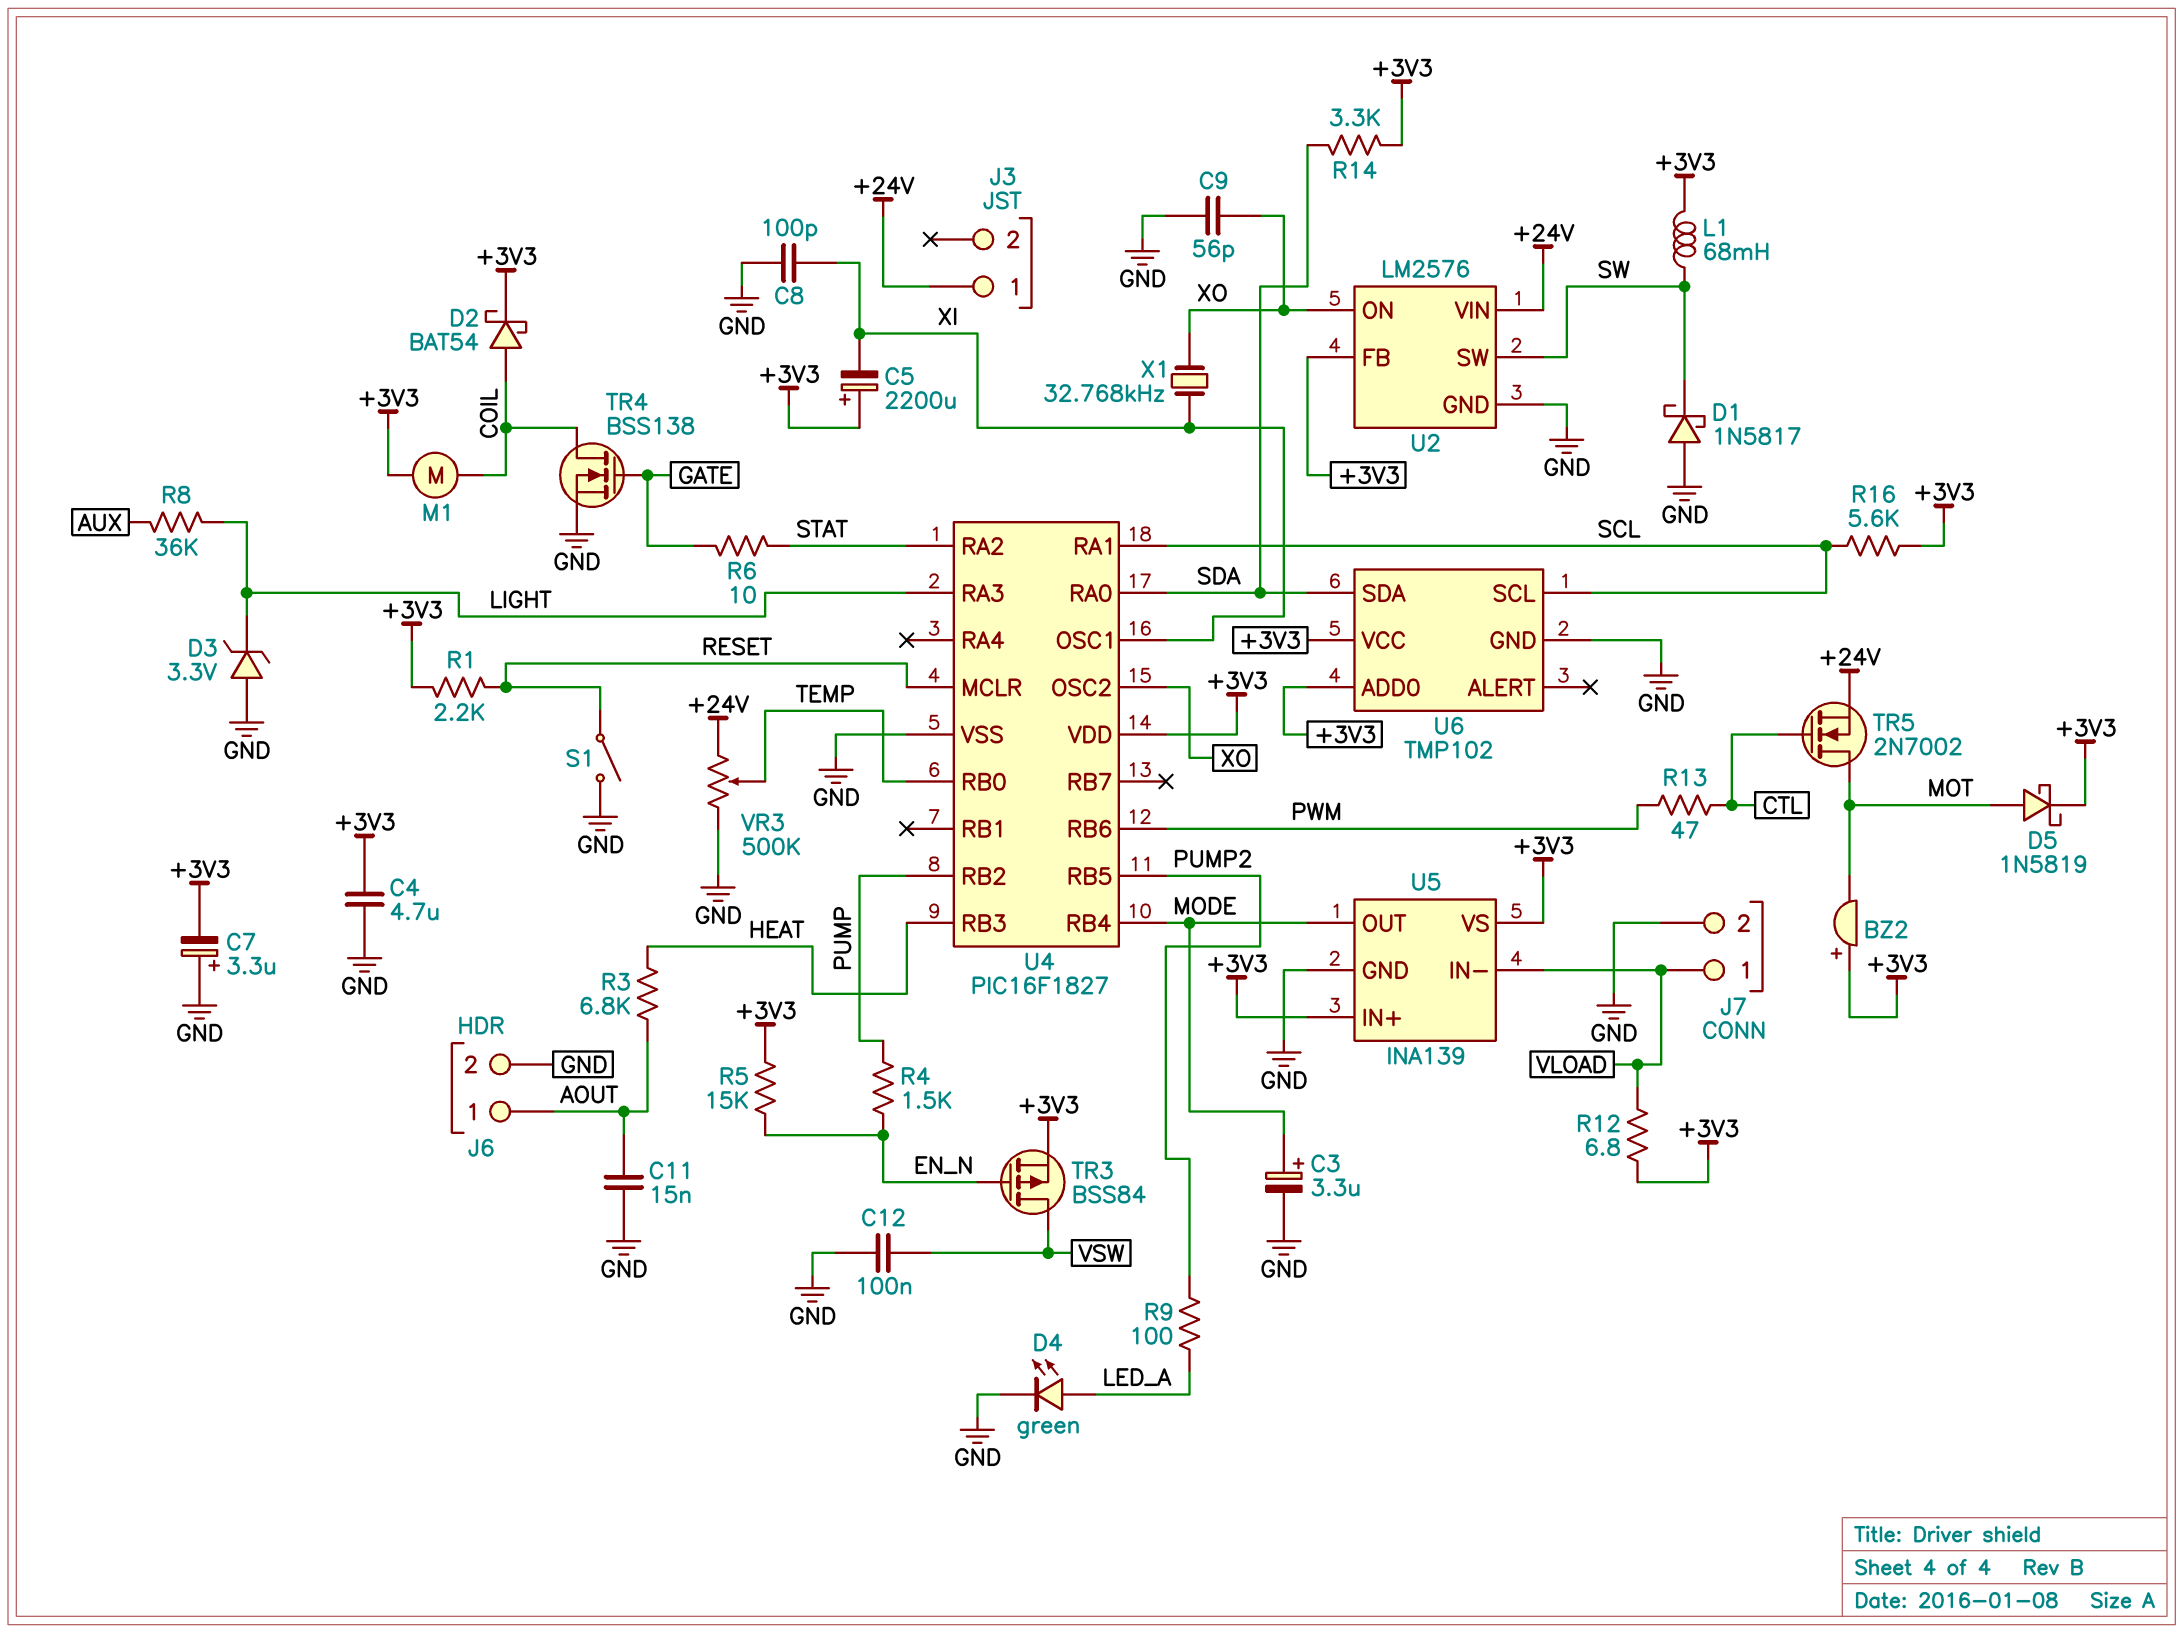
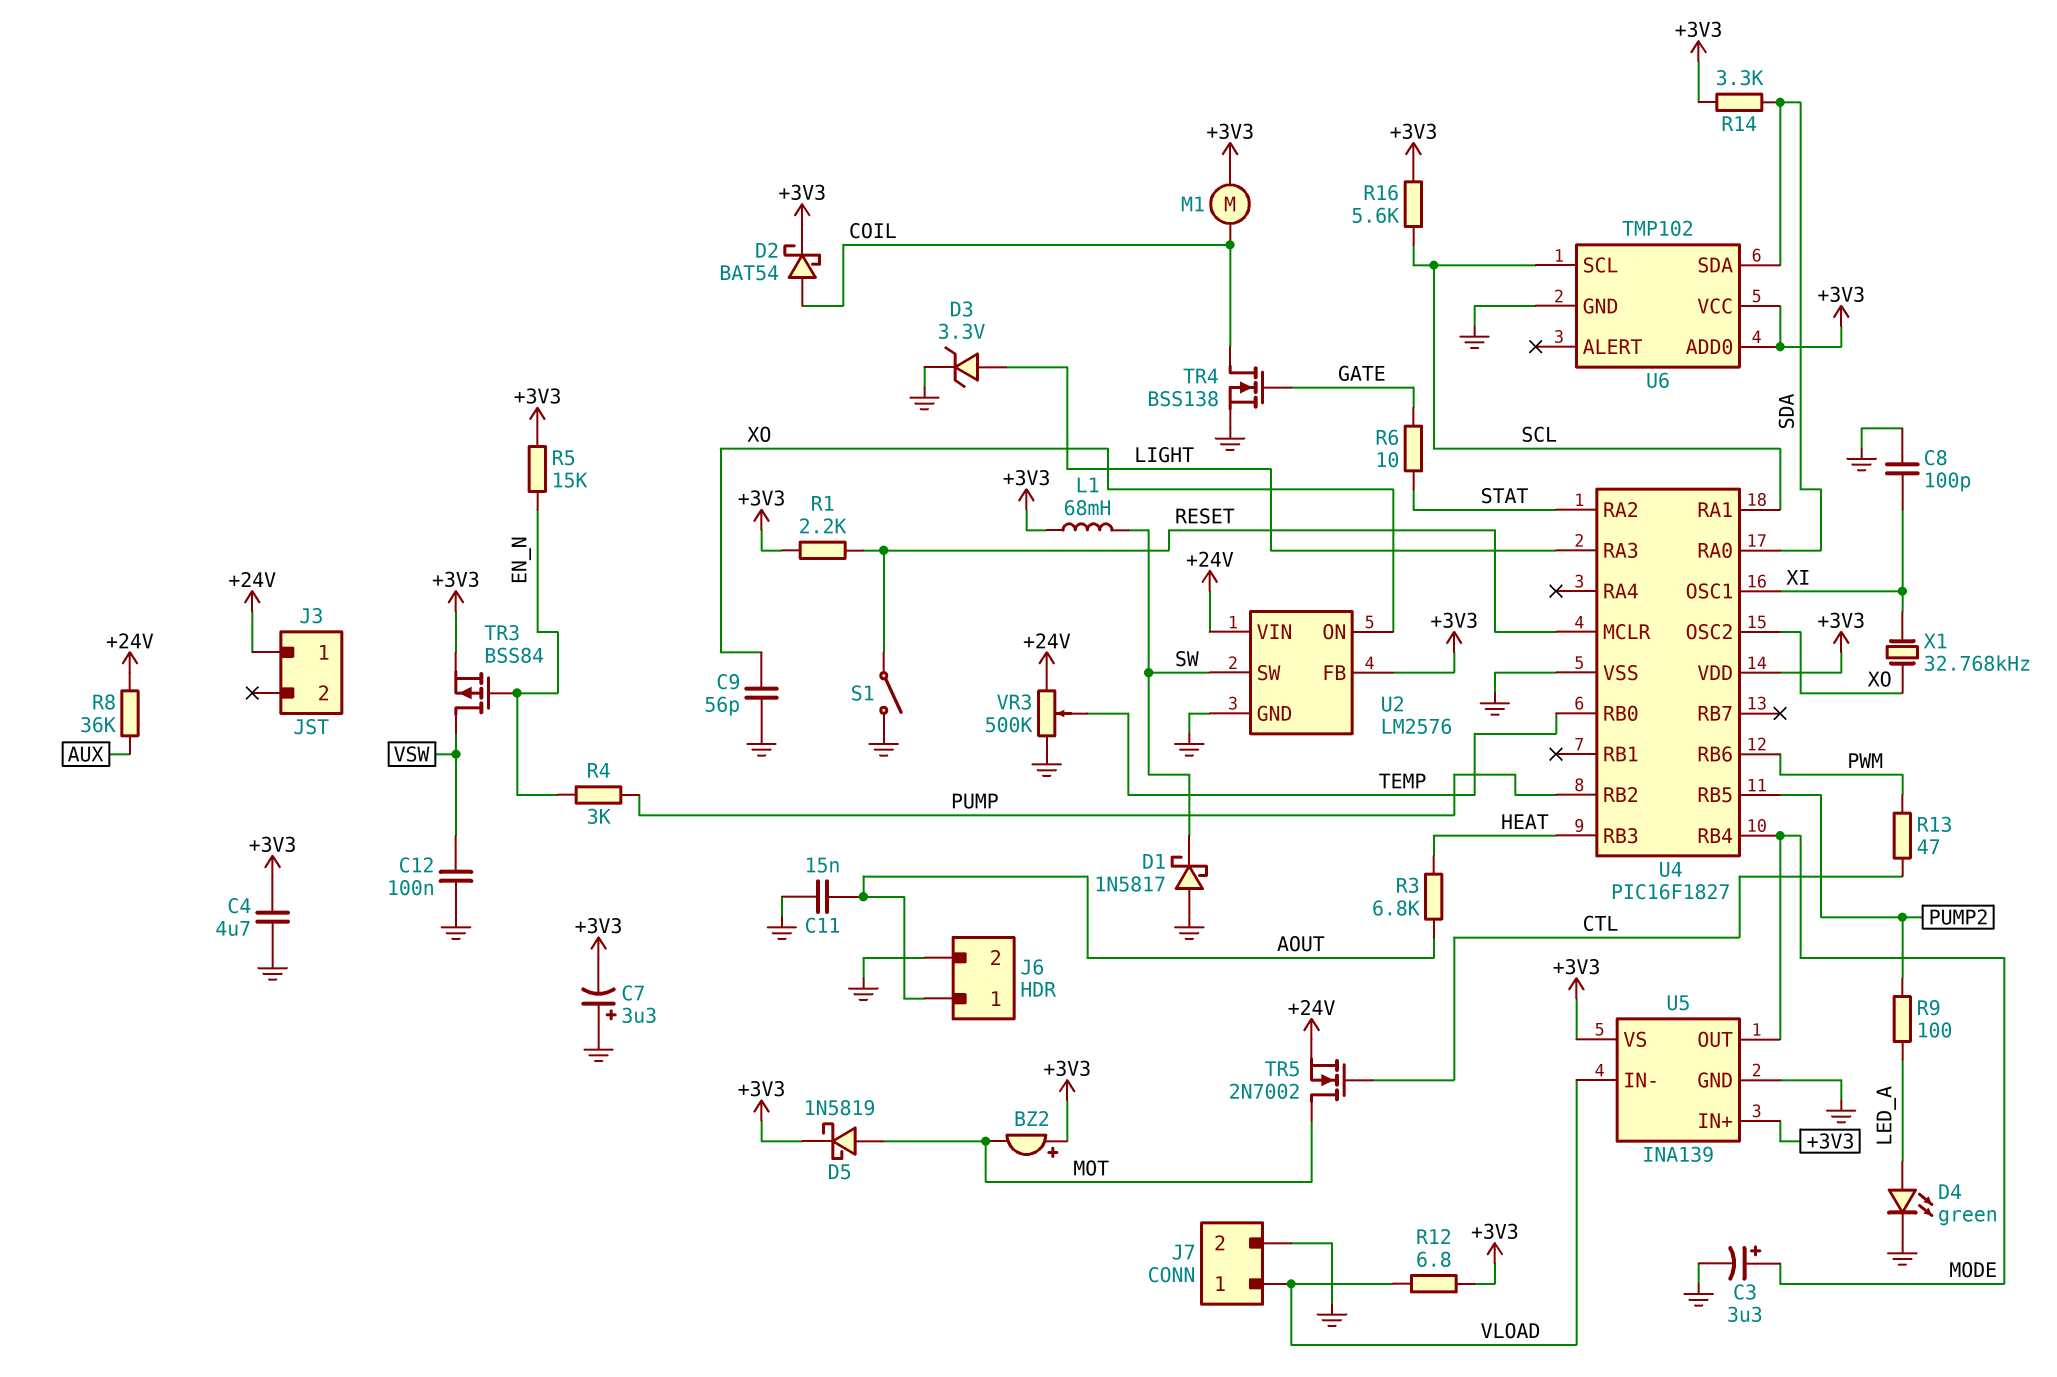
C5: 2200uF (plus +3V3, minus XI) -> none
D3: zener 3.3V (A GND, K LIGHT) -> zener 3.3V (A LIGHT, K GND)
R4: 1.5k (EN_N, PUMP) -> 3k (EN_N, PUMP)
R8: 36k (AUX, LIGHT) -> 36k (+24V, AUX)

